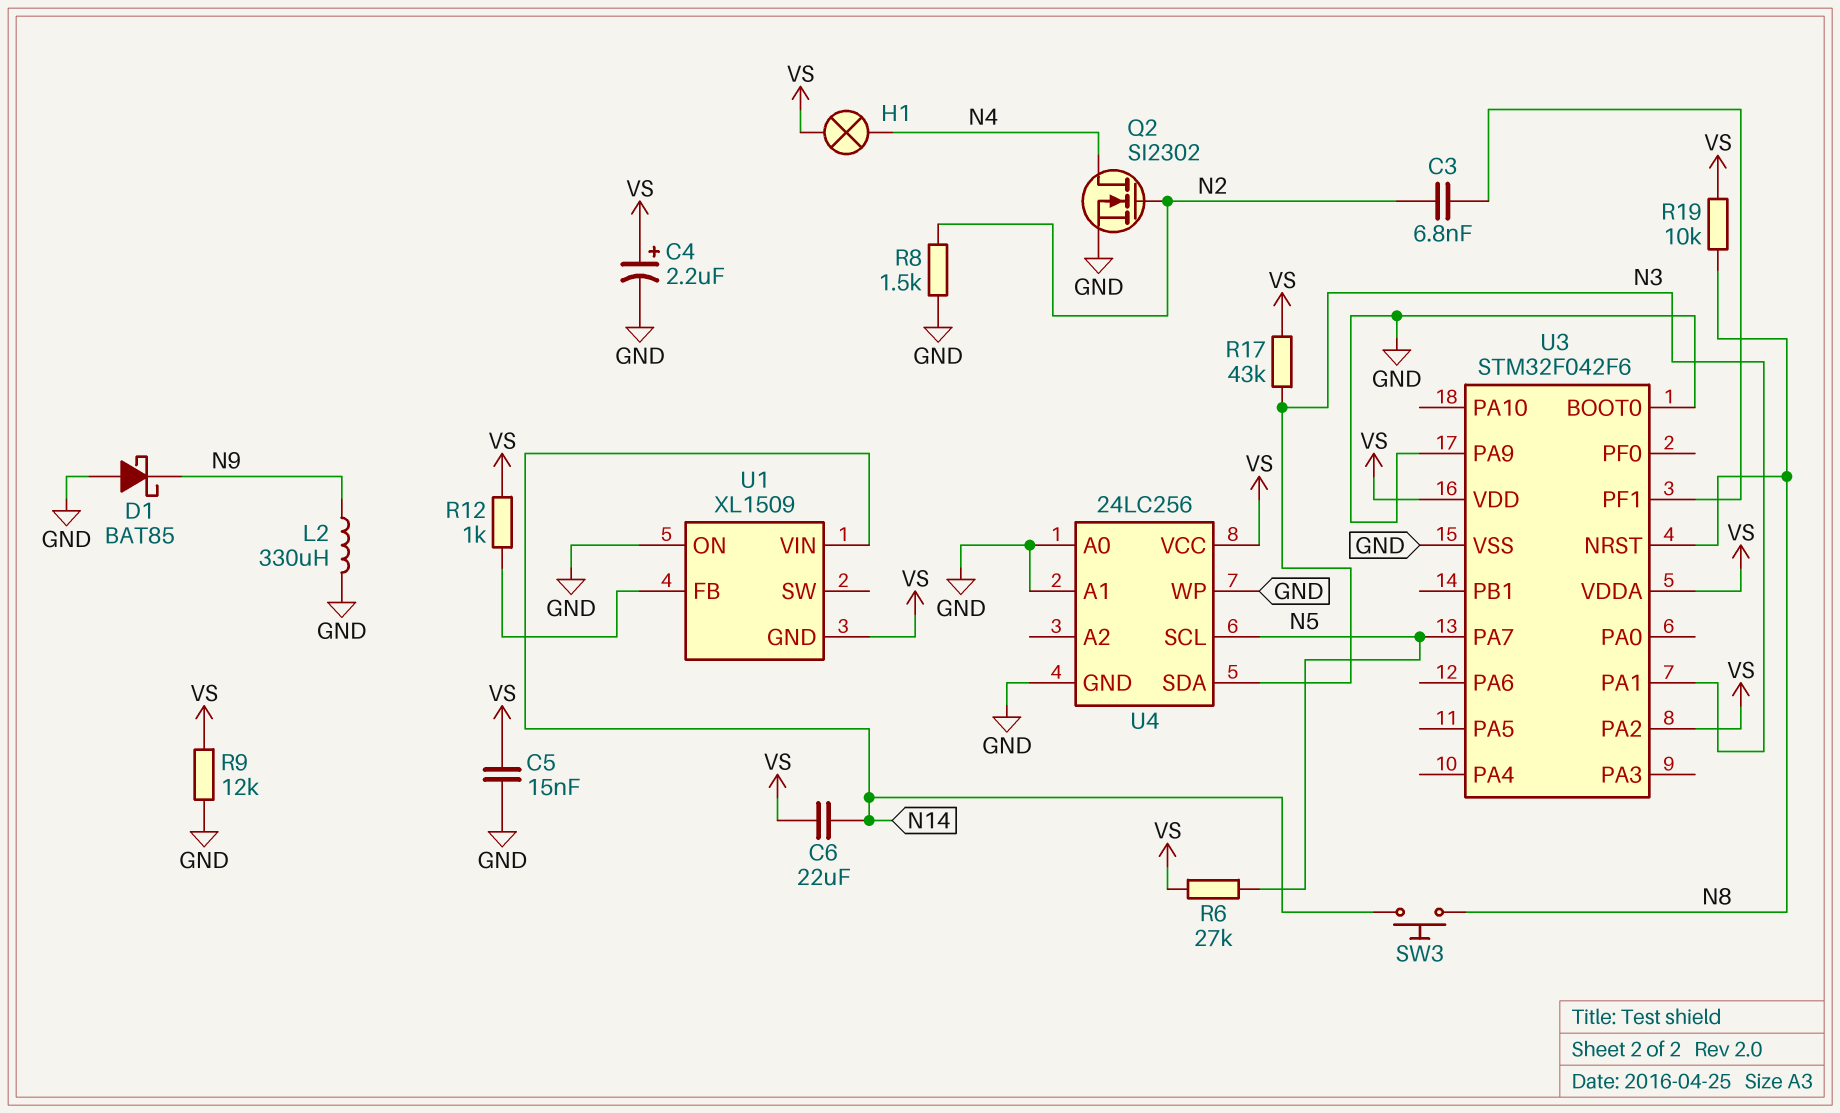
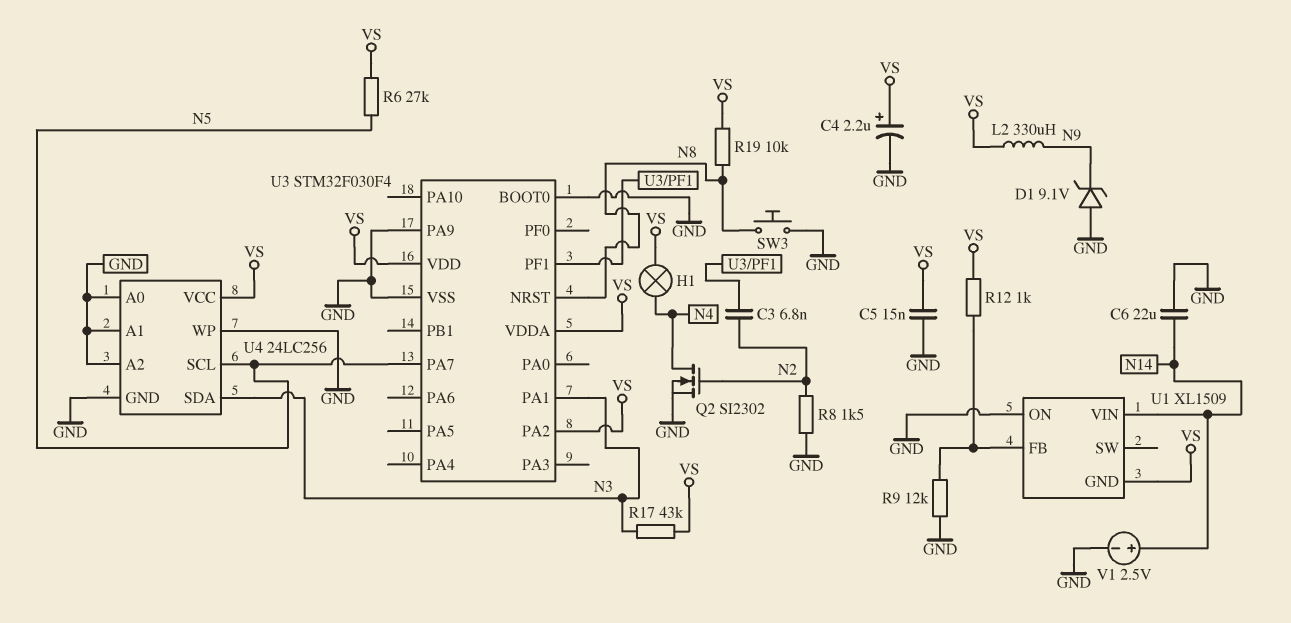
C6: 22uF (N14, VS) -> 22uF (GND, N14)
D1: schottky BAT85 (A GND, K N9) -> zener 9.1V (A GND, K N9)
L2: 330uH (GND, N9) -> 330uH (N9, VS)
R9: 12k (GND, VS) -> 12k (GND, U1/FB)
SW3: button (N8, N14) -> button (GND, N8)
U3: STM32F042F6 -> STM32F030F4
U4 pin A2: none -> GND
V1: none -> 2.5V (plus N14, minus GND)

